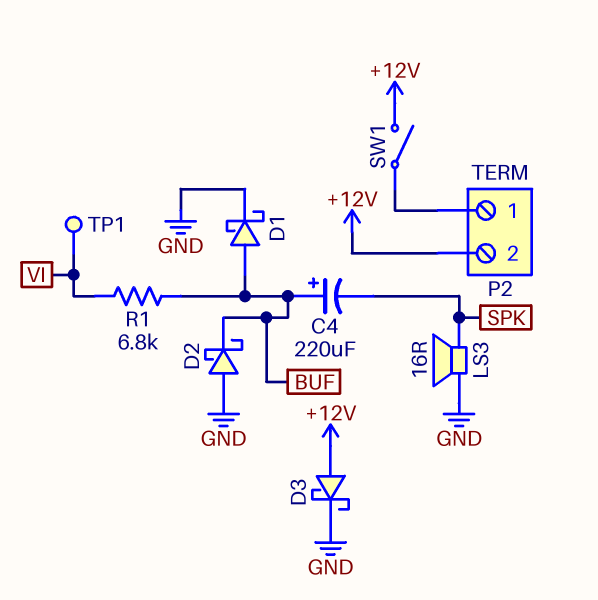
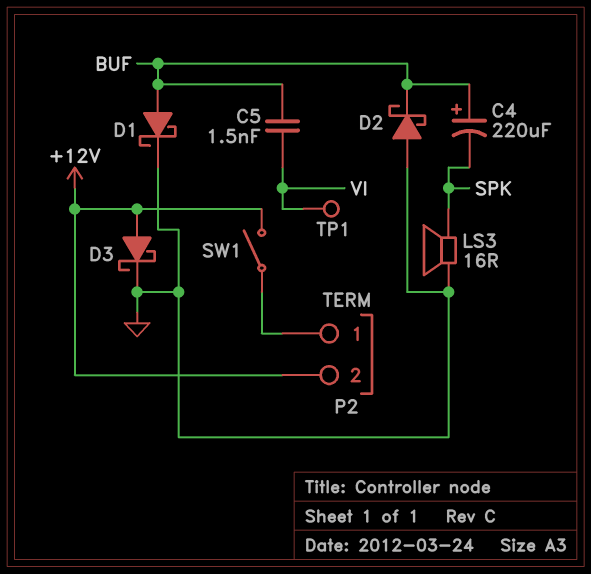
C5: none -> 1.5nF (BUF, VI)
R1: 6.8k (BUF, VI) -> none

